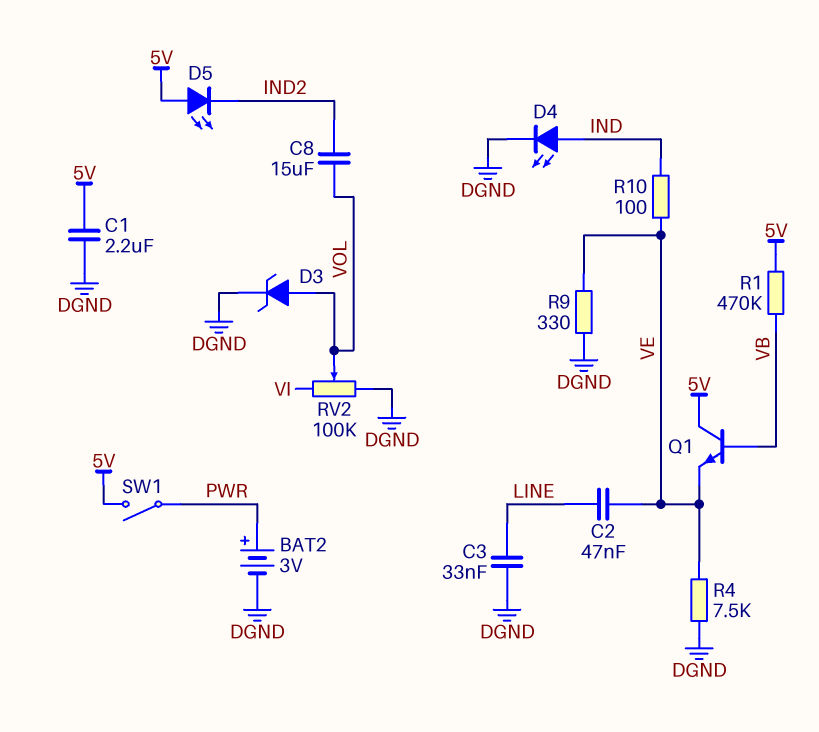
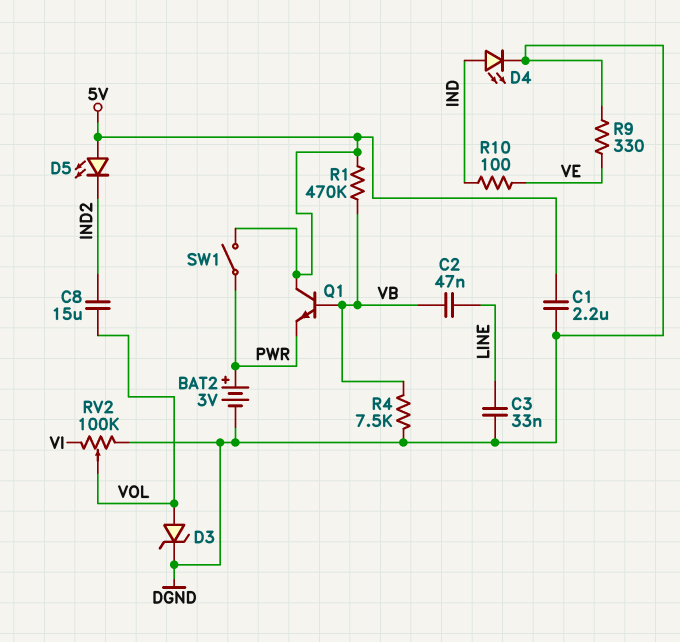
C2: 47nF (LINE, VE) -> 47nF (LINE, VB)
Q1: NPN (B VB, C 5V, E VE) -> NPN (B VB, C 5V, E PWR)
R4: 7.5k (DGND, VE) -> 7.5k (DGND, VB)

